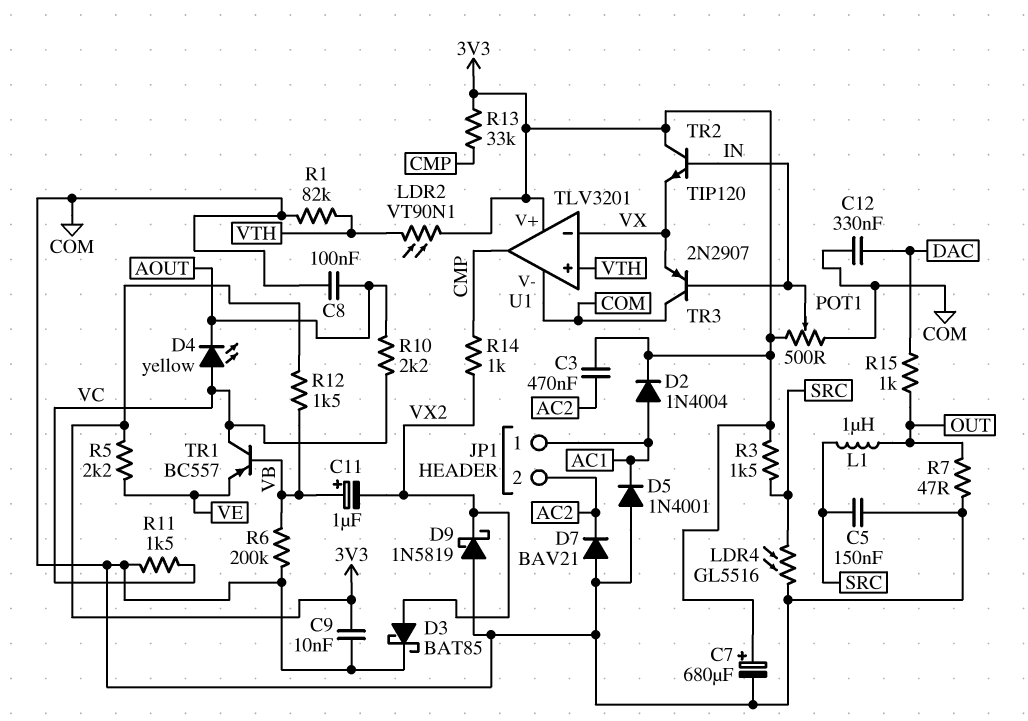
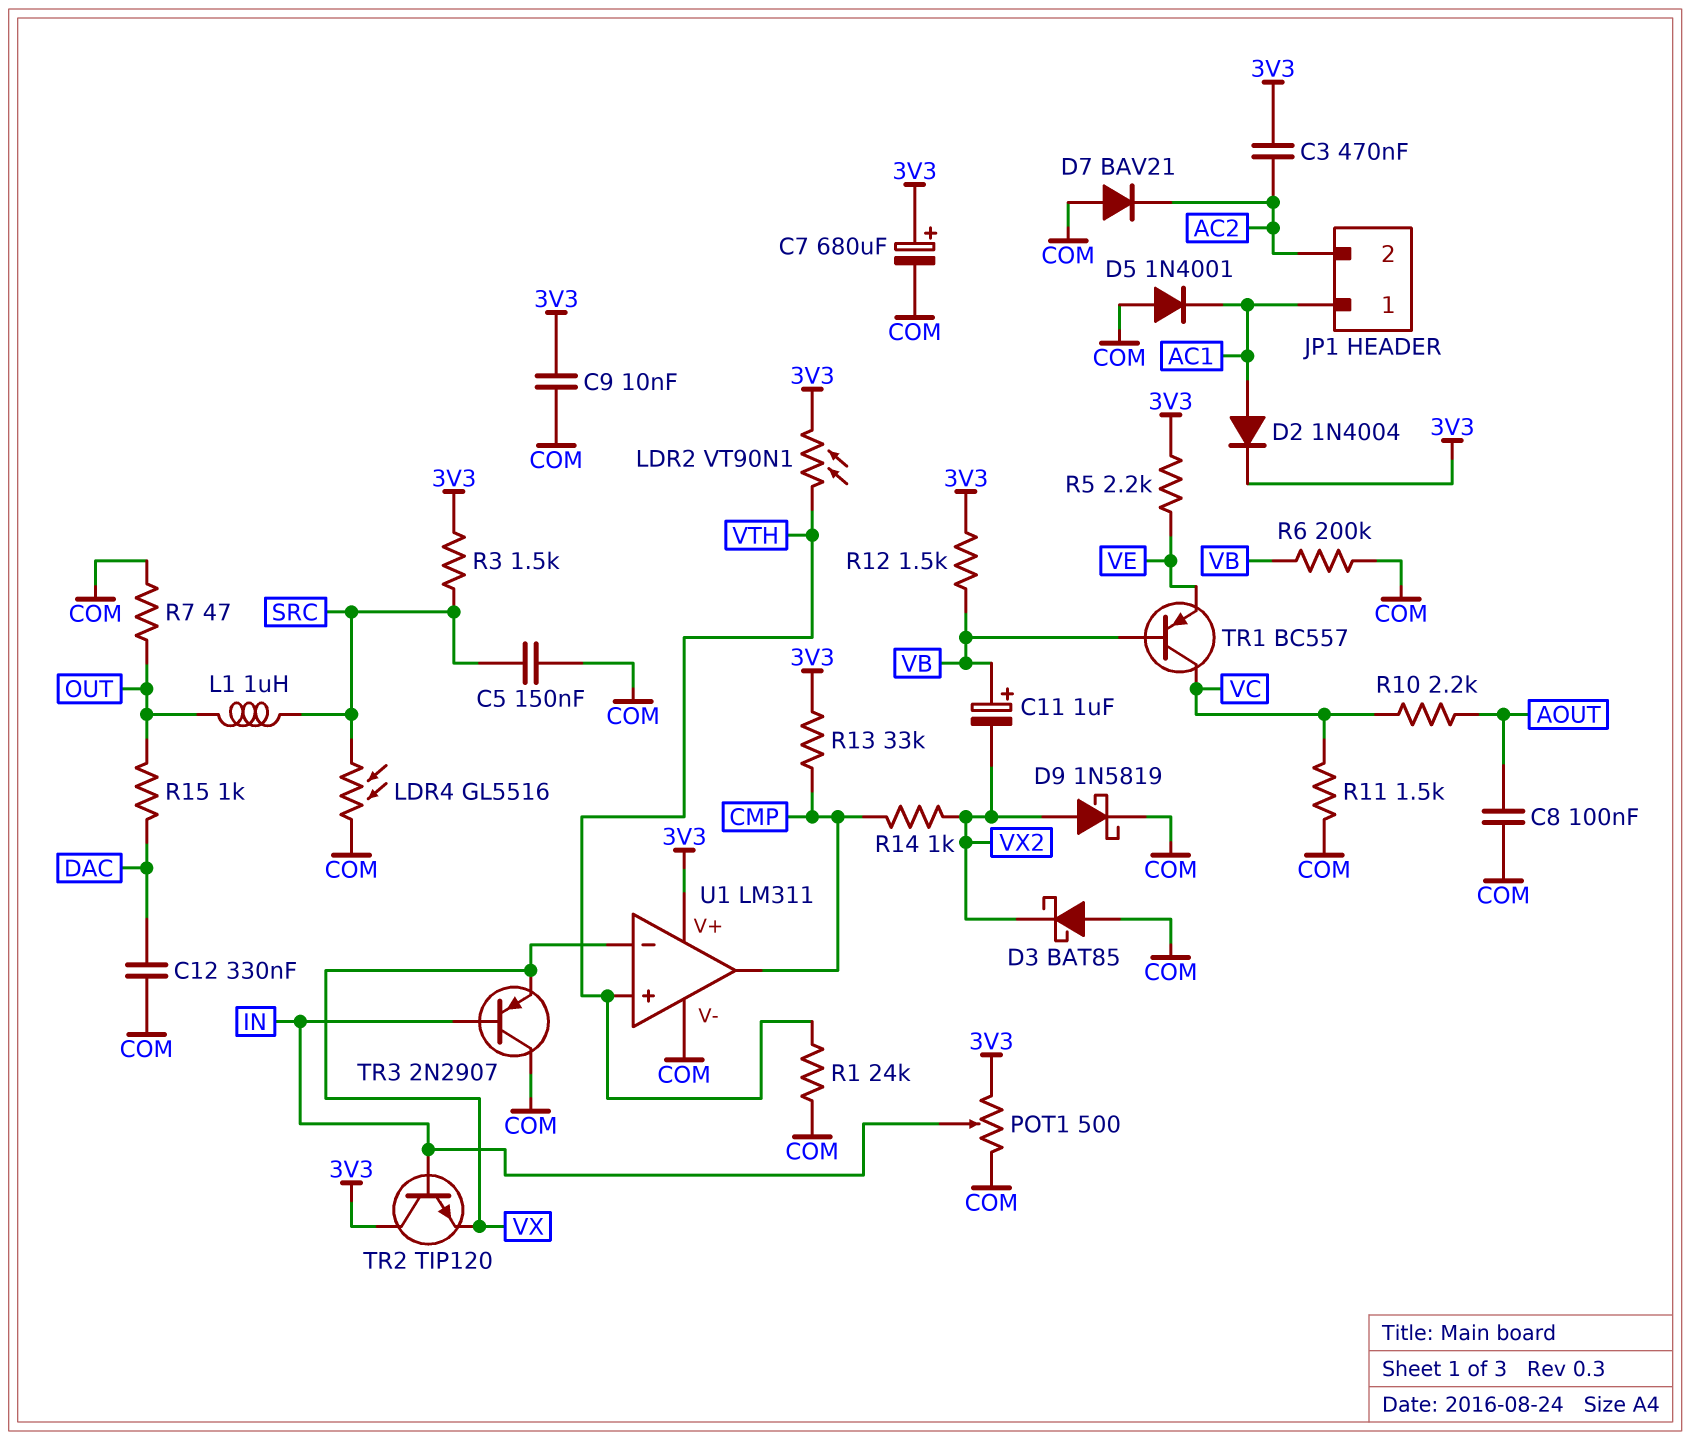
D3: schottky BAT85 (A VX2, K COM) -> schottky BAT85 (A COM, K VX2)
D4: LED yellow (A VC, K AOUT) -> none
D9: schottky 1N5819 (A COM, K VX2) -> schottky 1N5819 (A VX2, K COM)
R1: 82k (COM, VTH) -> 24k (COM, VTH)
U1: TLV3201 -> LM311

